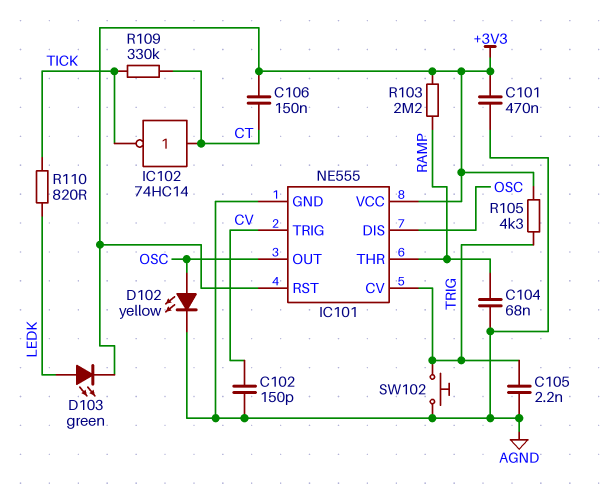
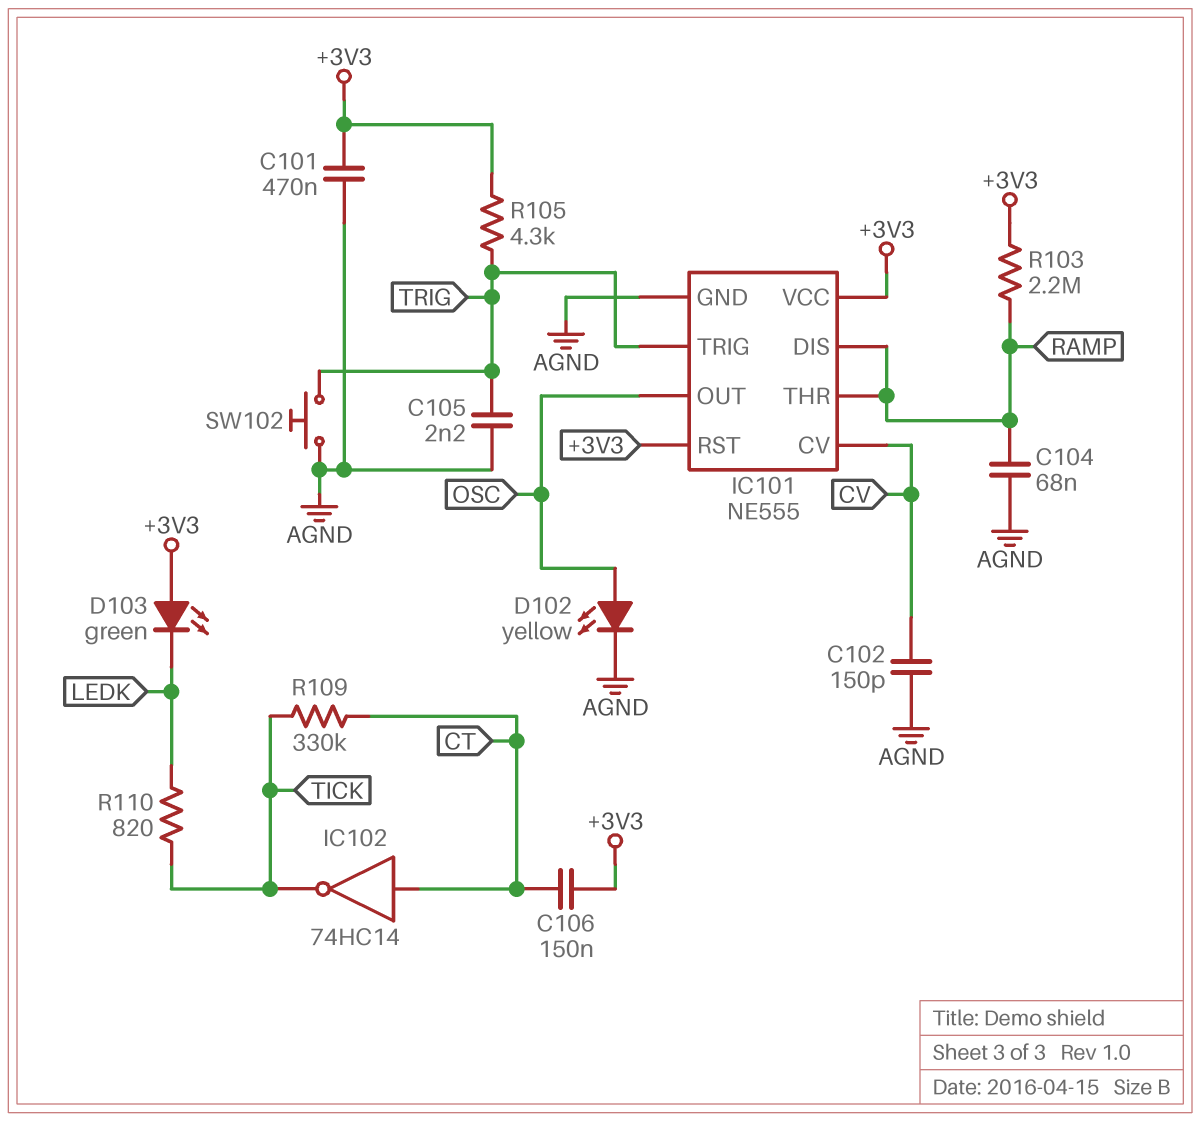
D103: LED green (A LEDK, K +3V3) -> LED green (A +3V3, K LEDK)
IC101 pin CV: TRIG -> CV
IC101 pin DIS: OSC -> RAMP
IC101 pin TRIG: CV -> TRIG

